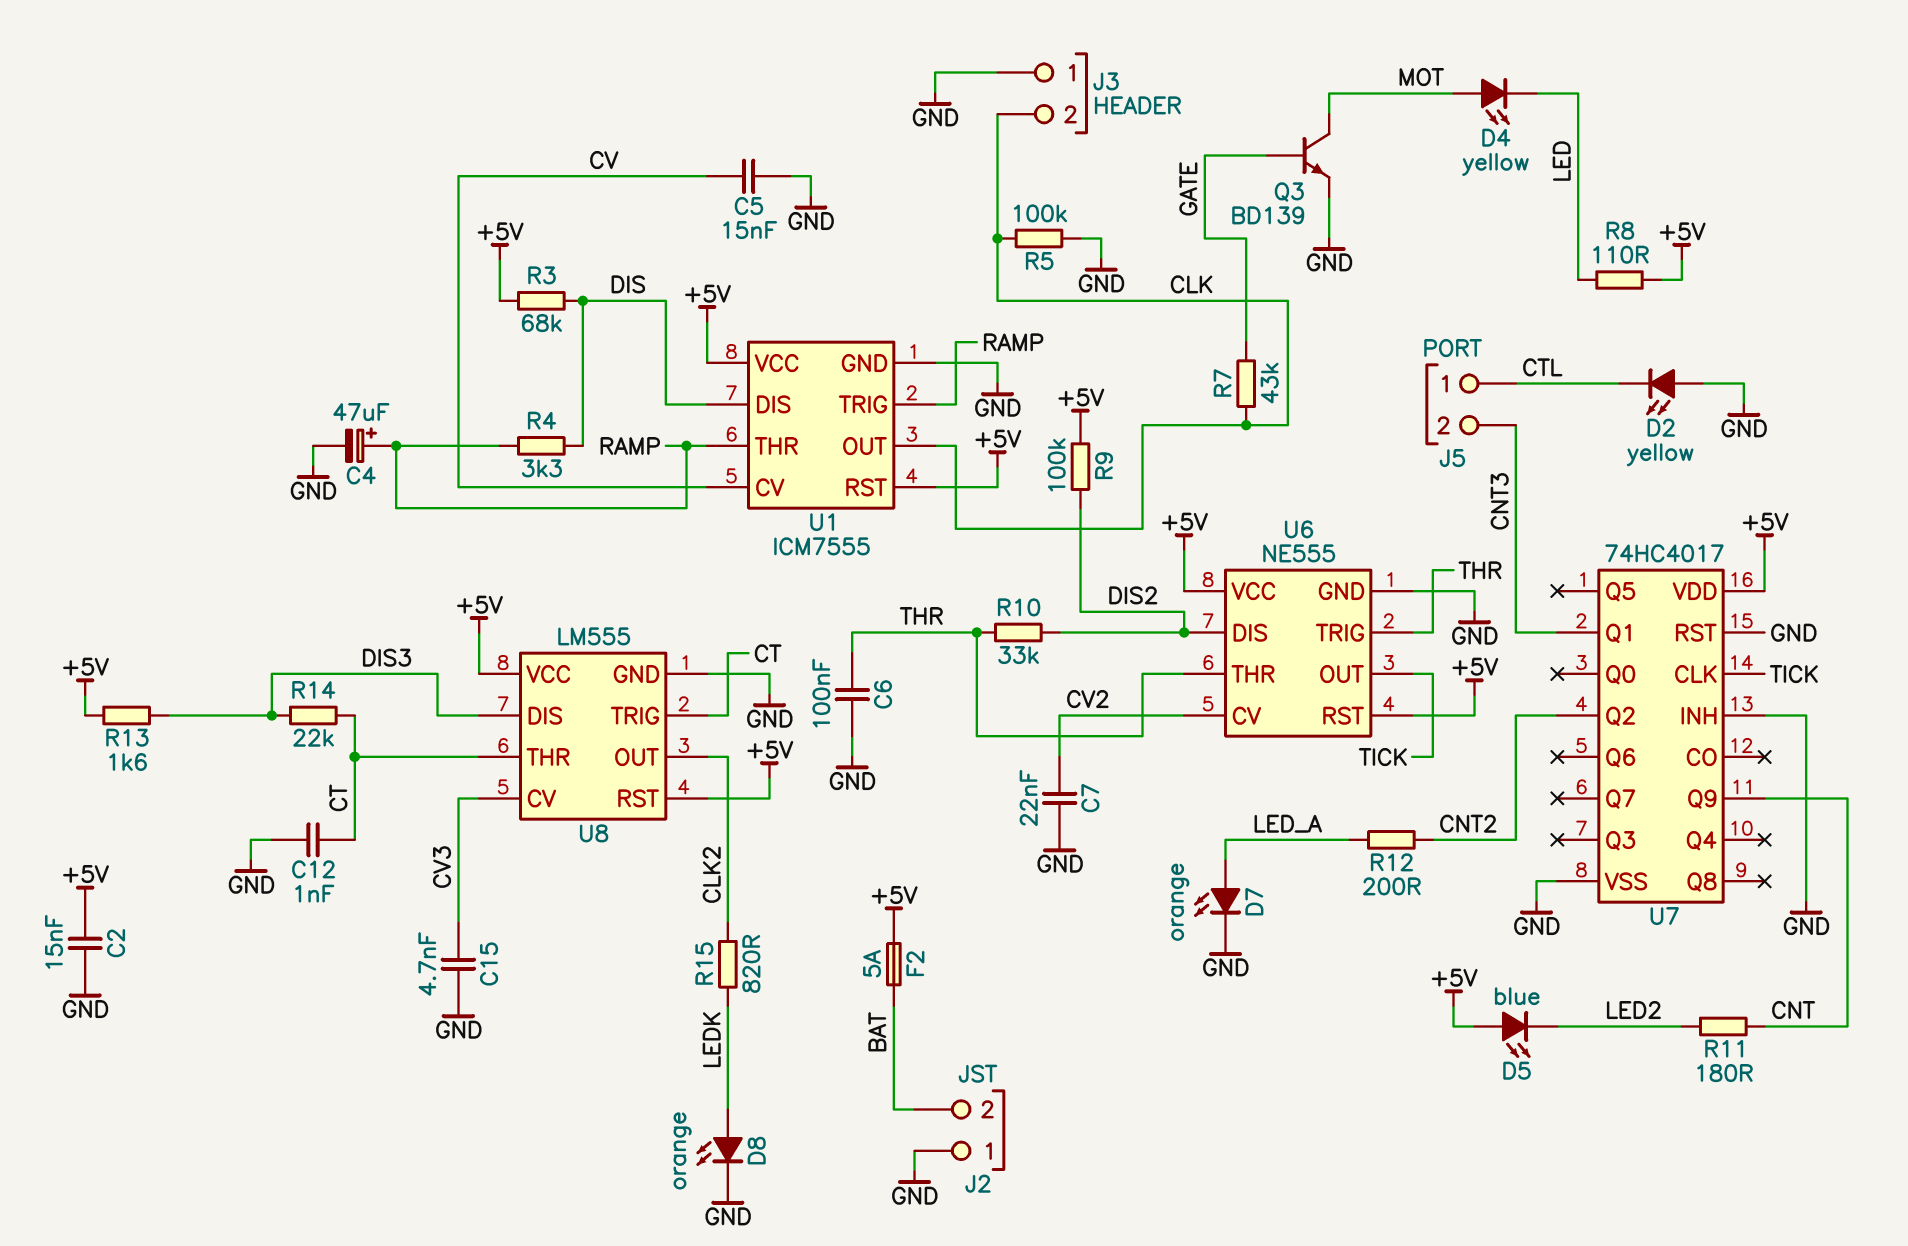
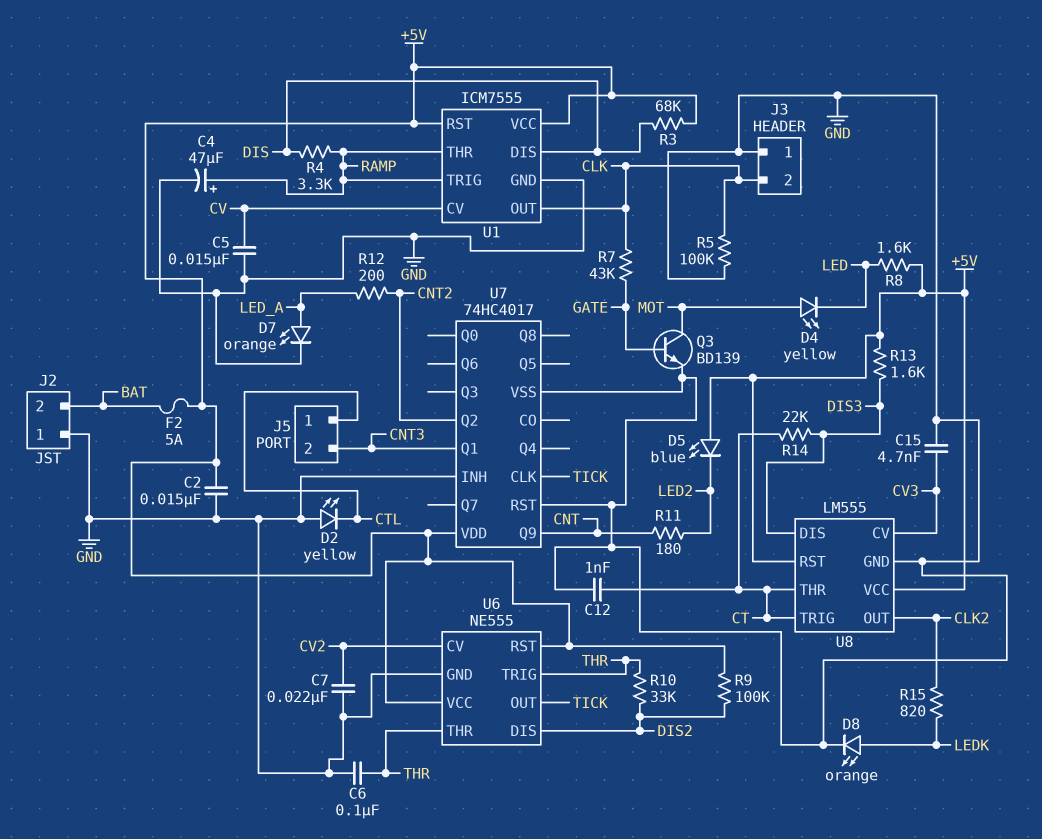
R8: 110 (+5V, LED) -> 1.6k (+5V, LED)

